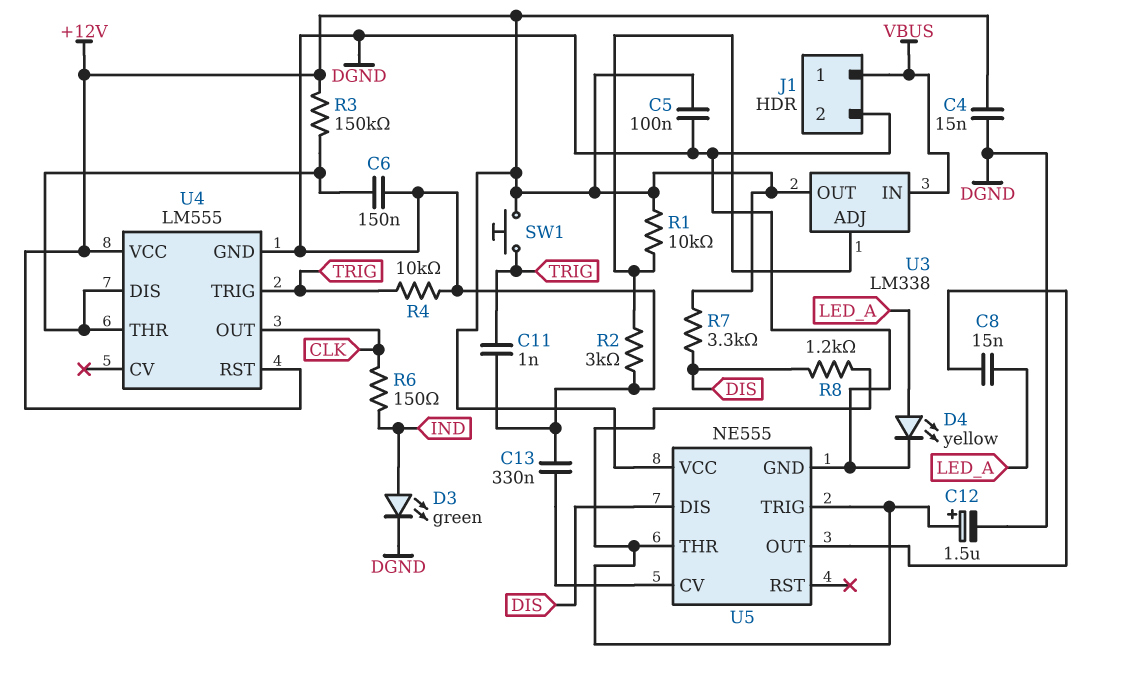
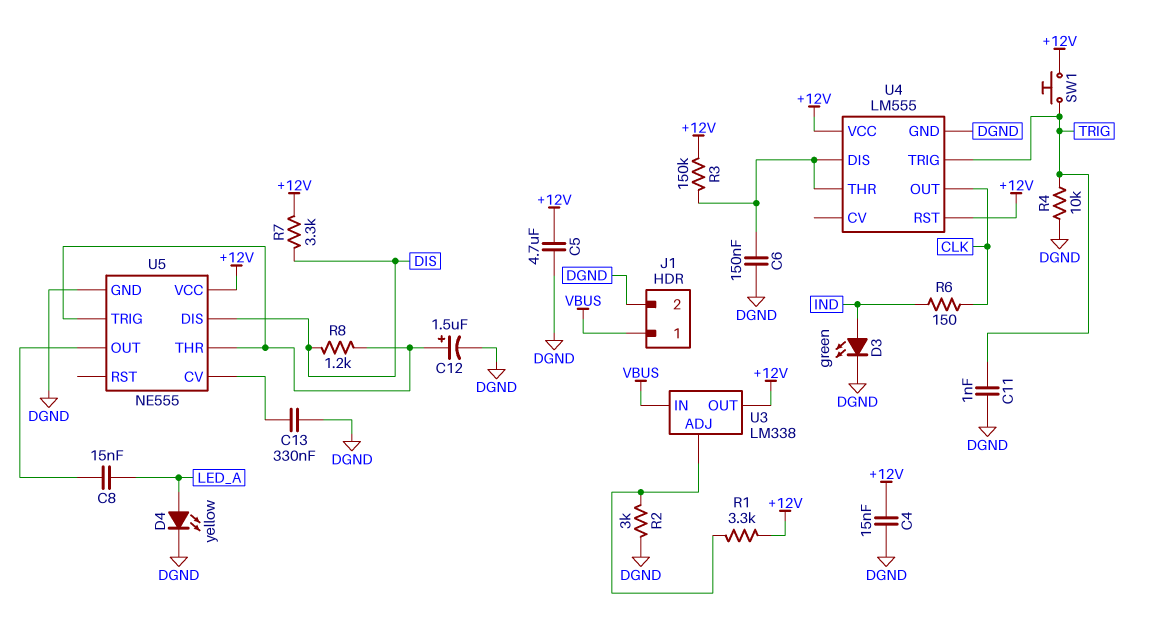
C5: 100nF (+12V, DGND) -> 4.7uF (+12V, DGND)
R1: 10k (+12V, U3/ADJ) -> 3.3k (+12V, U3/ADJ)

